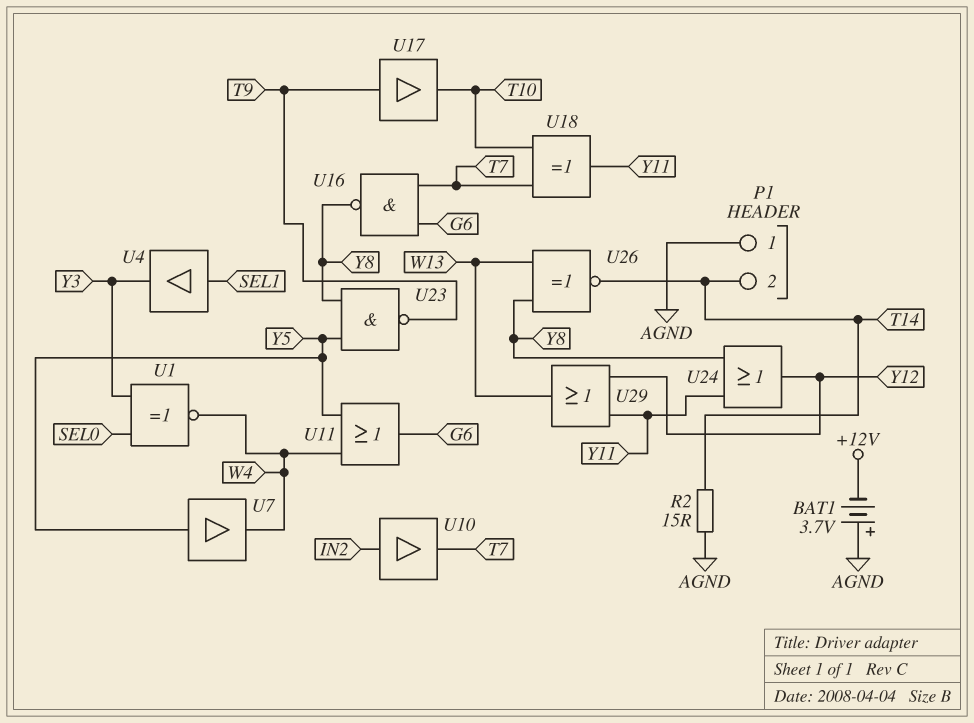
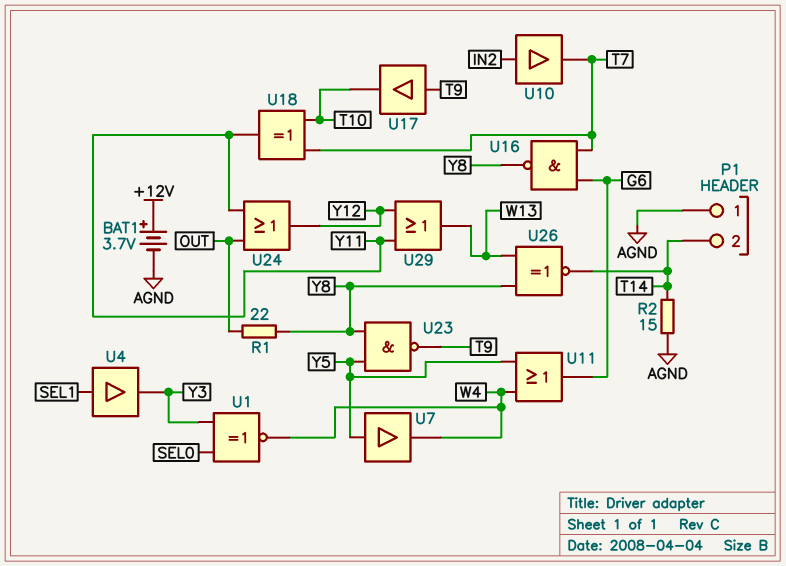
BAT1: 3.7V (plus AGND, minus +12V) -> 3.7V (plus +12V, minus AGND)
R1: none -> 22 (OUT, Y8)
U24: OR (in Y8, in Y11, out Y12) -> OR (in OUT, in Y11, out Y12)

